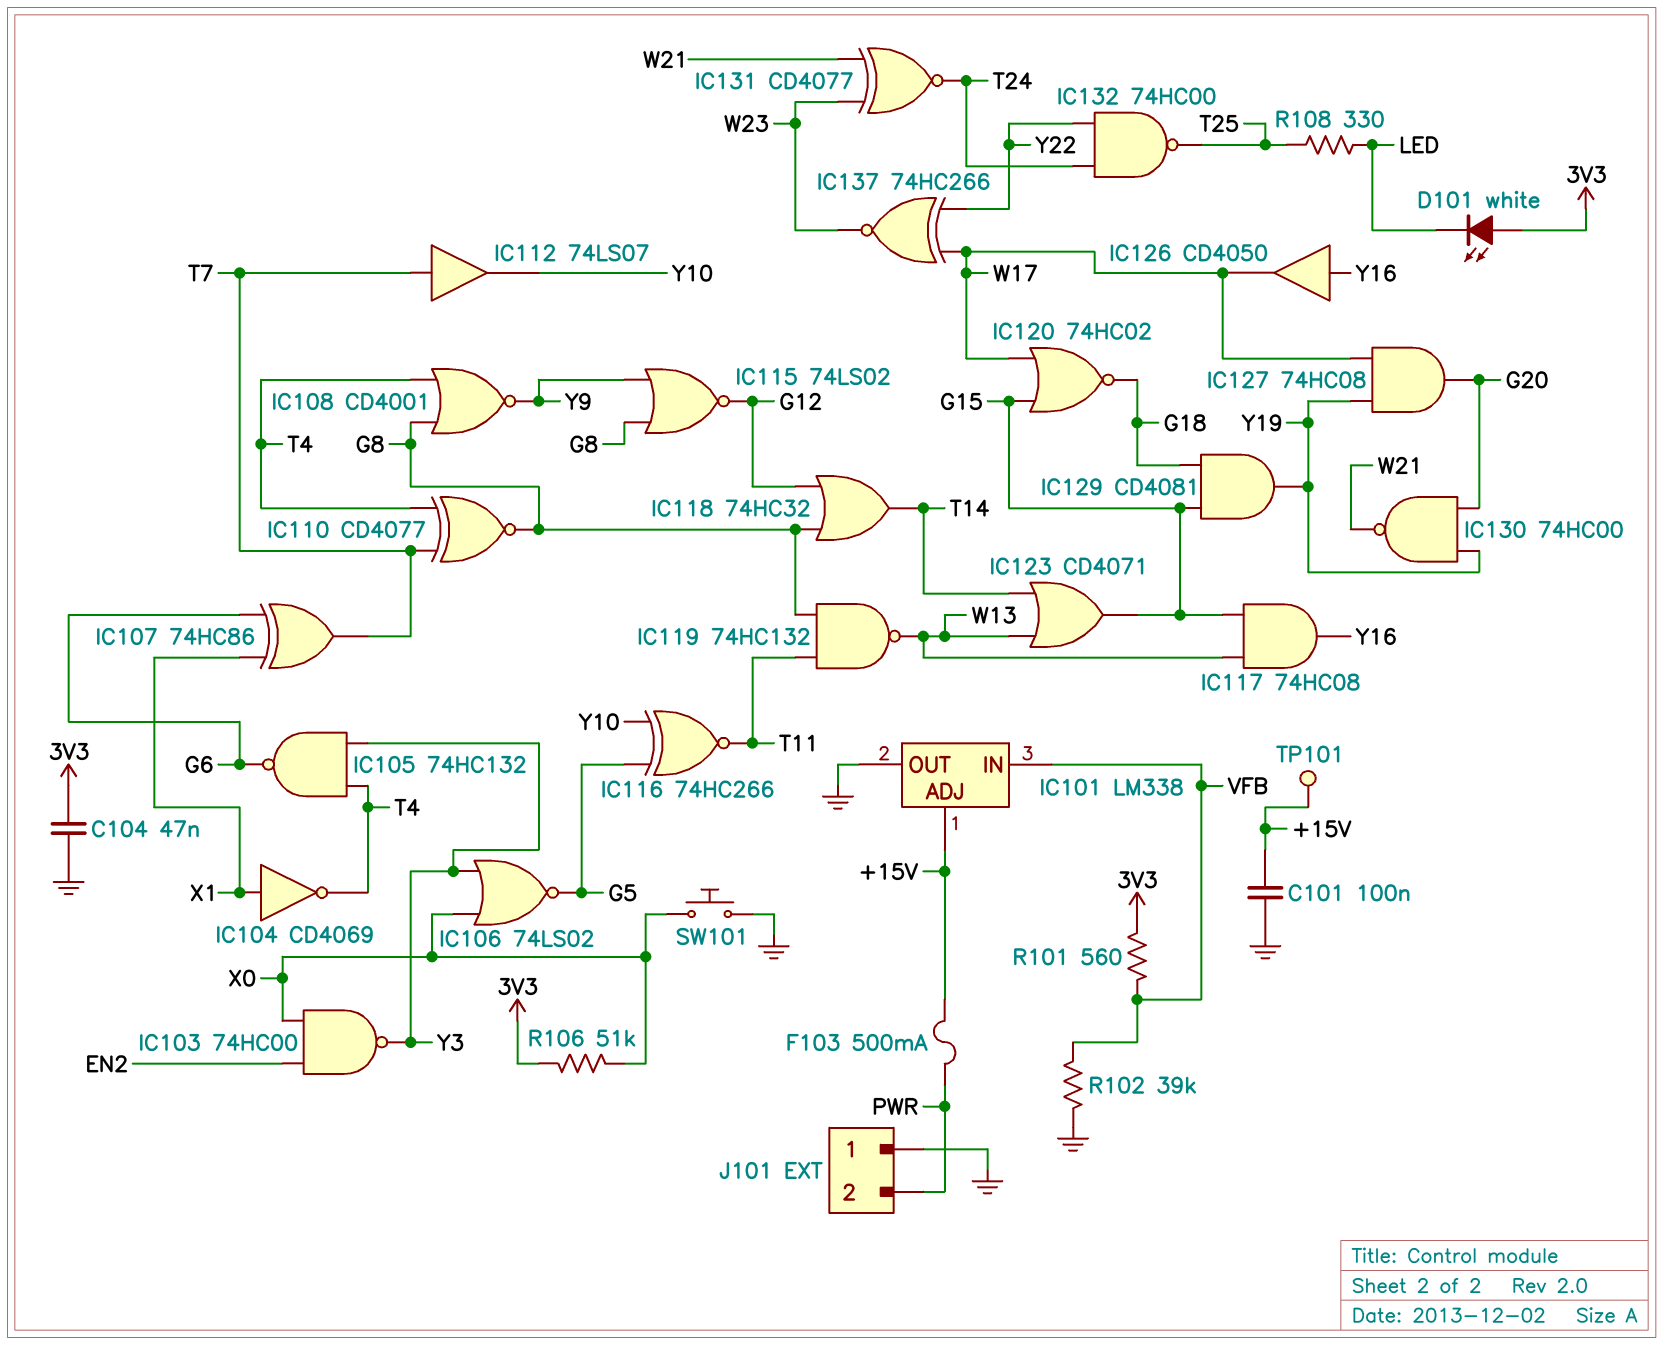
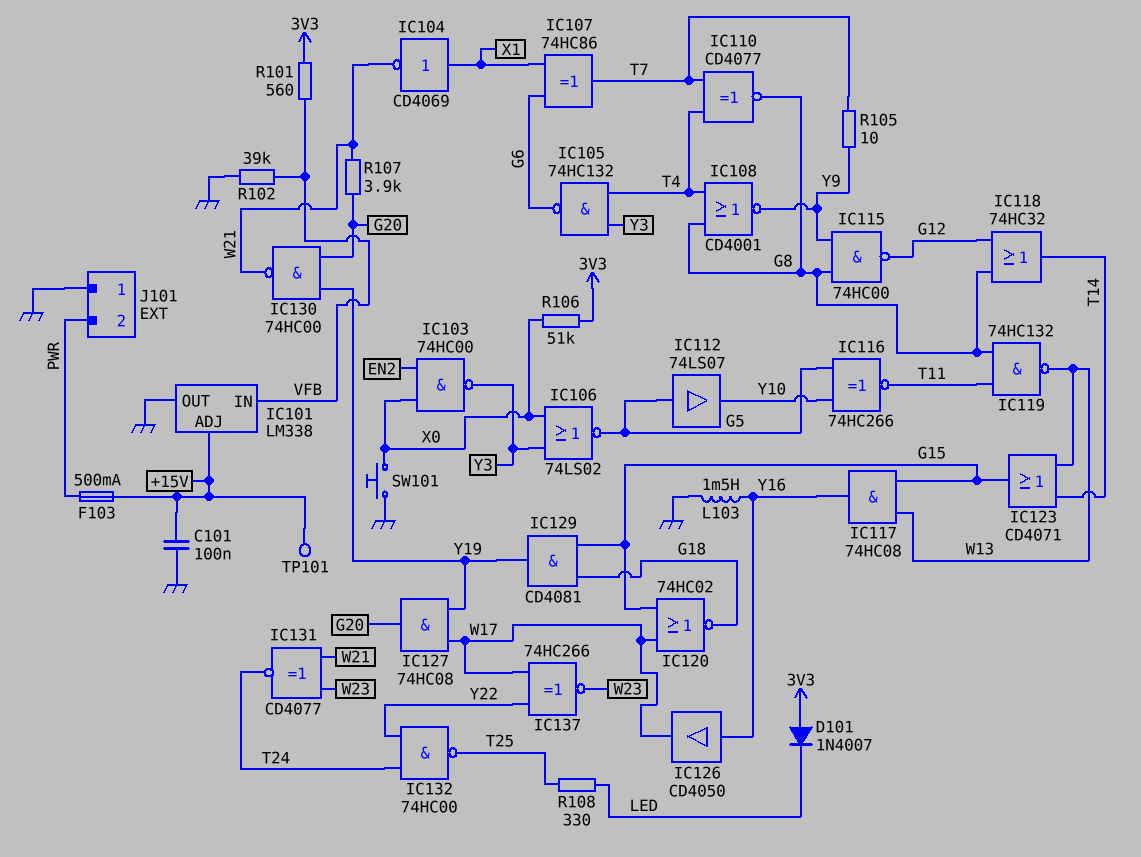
C104: 47nF (3V3, GND) -> none
D101: LED white (A 3V3, K LED) -> diode 1N4007 (A 3V3, K LED)
IC104: NOT CD4069 (in X1, out T4) -> NOT CD4069 (in X1, out W21)
IC112: buffer 74LS07 (in T7, out Y10) -> buffer 74LS07 (in G5, out Y10)
IC115: NOR 74LS02 (in G8, in Y9, out G12) -> NAND 74HC00 (in G8, in Y9, out G12)
L103: none -> 1.5mH (GND, Y16)
R105: none -> 10 (T7, Y9)
R107: none -> 3.9k (G20, W21)

